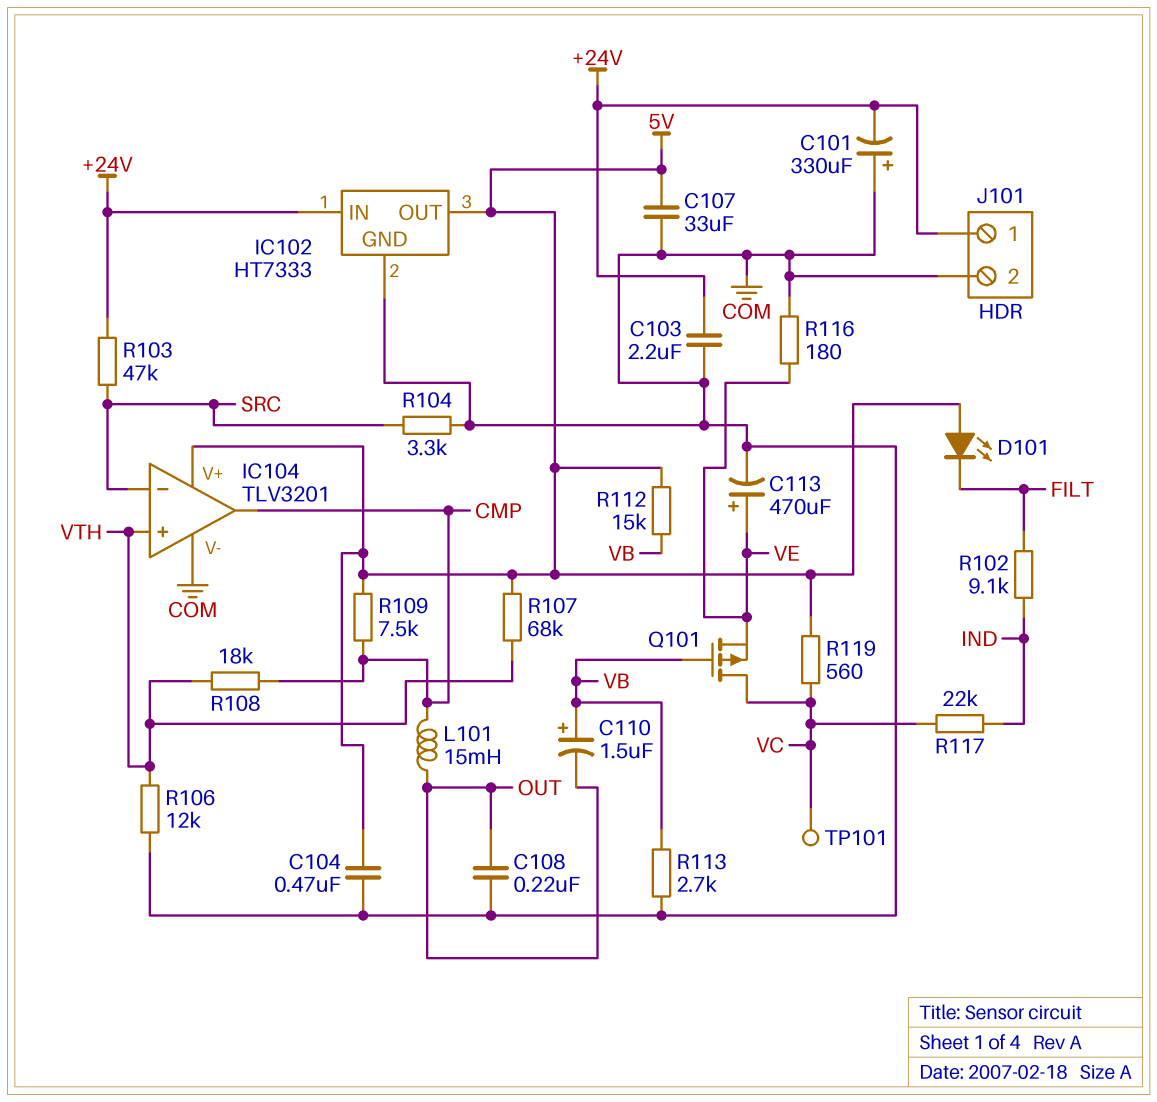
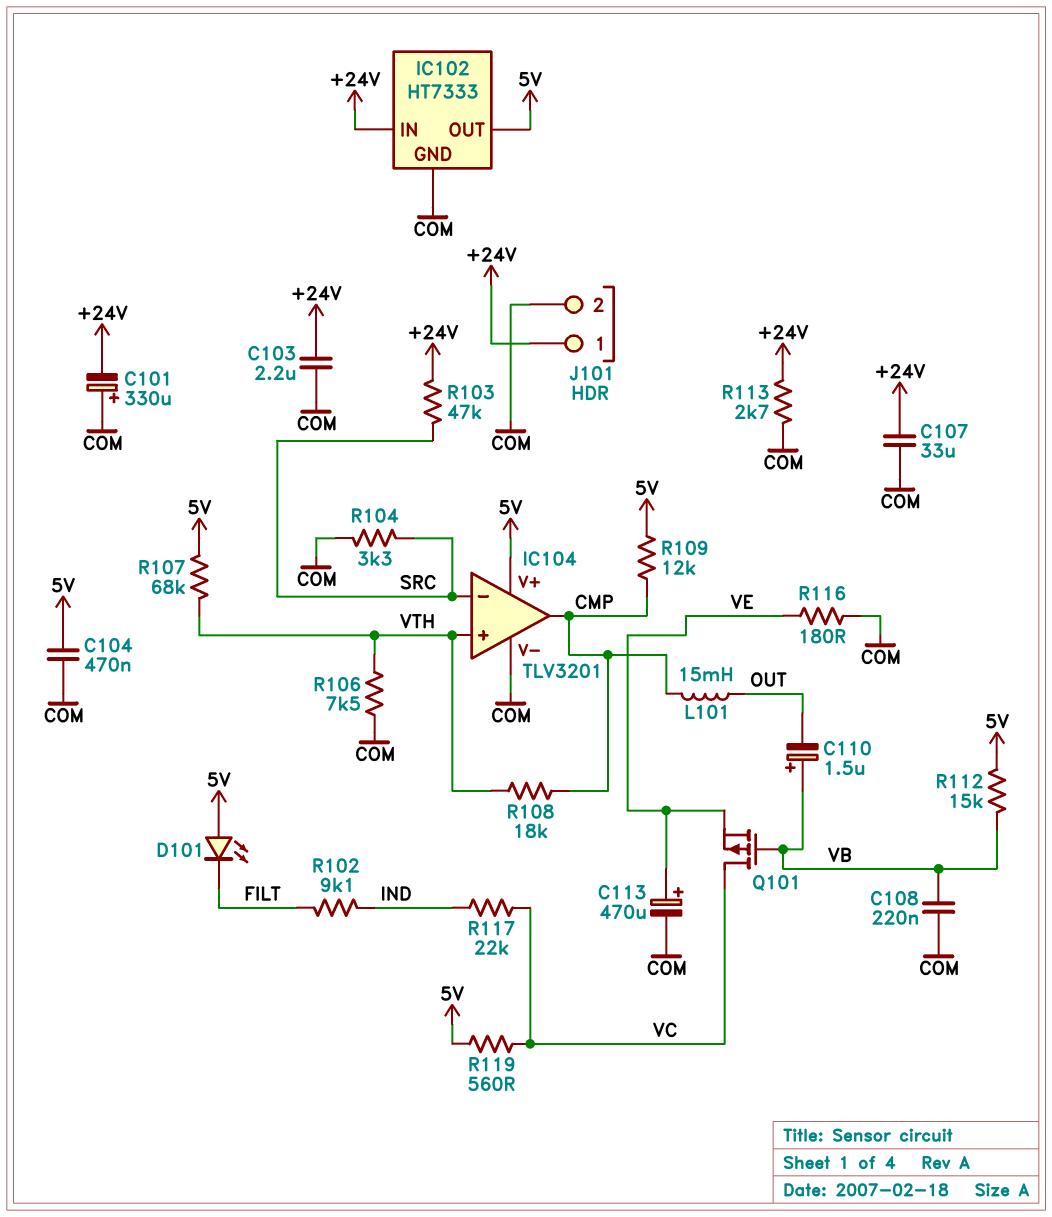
C107: 33uF (5V, COM) -> 33uF (+24V, COM)
C108: 220nF (COM, OUT) -> 220nF (COM, VB)
R106: 12k (COM, VTH) -> 7.5k (COM, VTH)
R109: 7.5k (5V, CMP) -> 12k (5V, CMP)
R113: 2.7k (COM, VB) -> 2.7k (+24V, COM)
TP101: test point (VC) -> none

